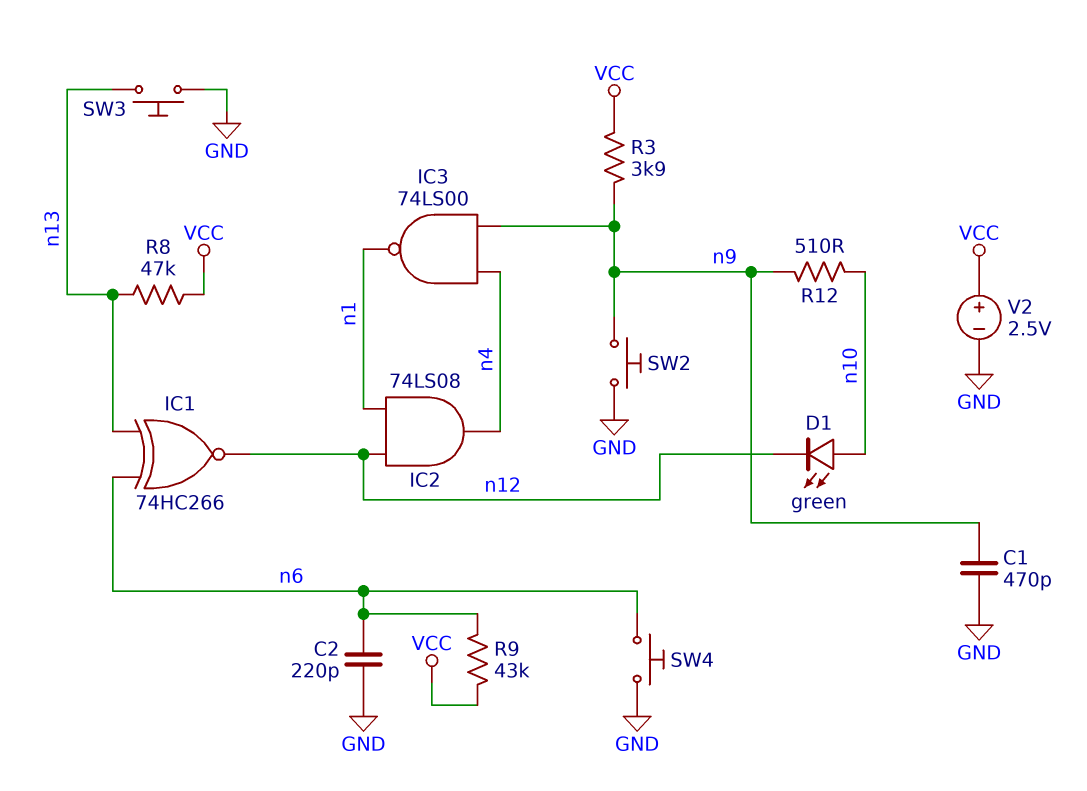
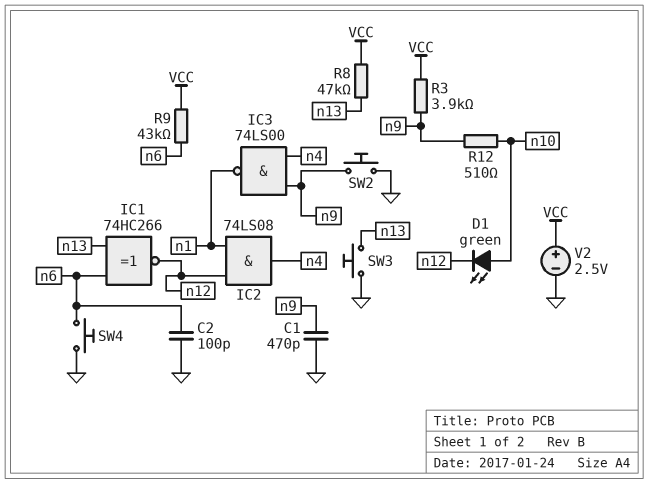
C2: 220pF (GND, n6) -> 100pF (GND, n6)

